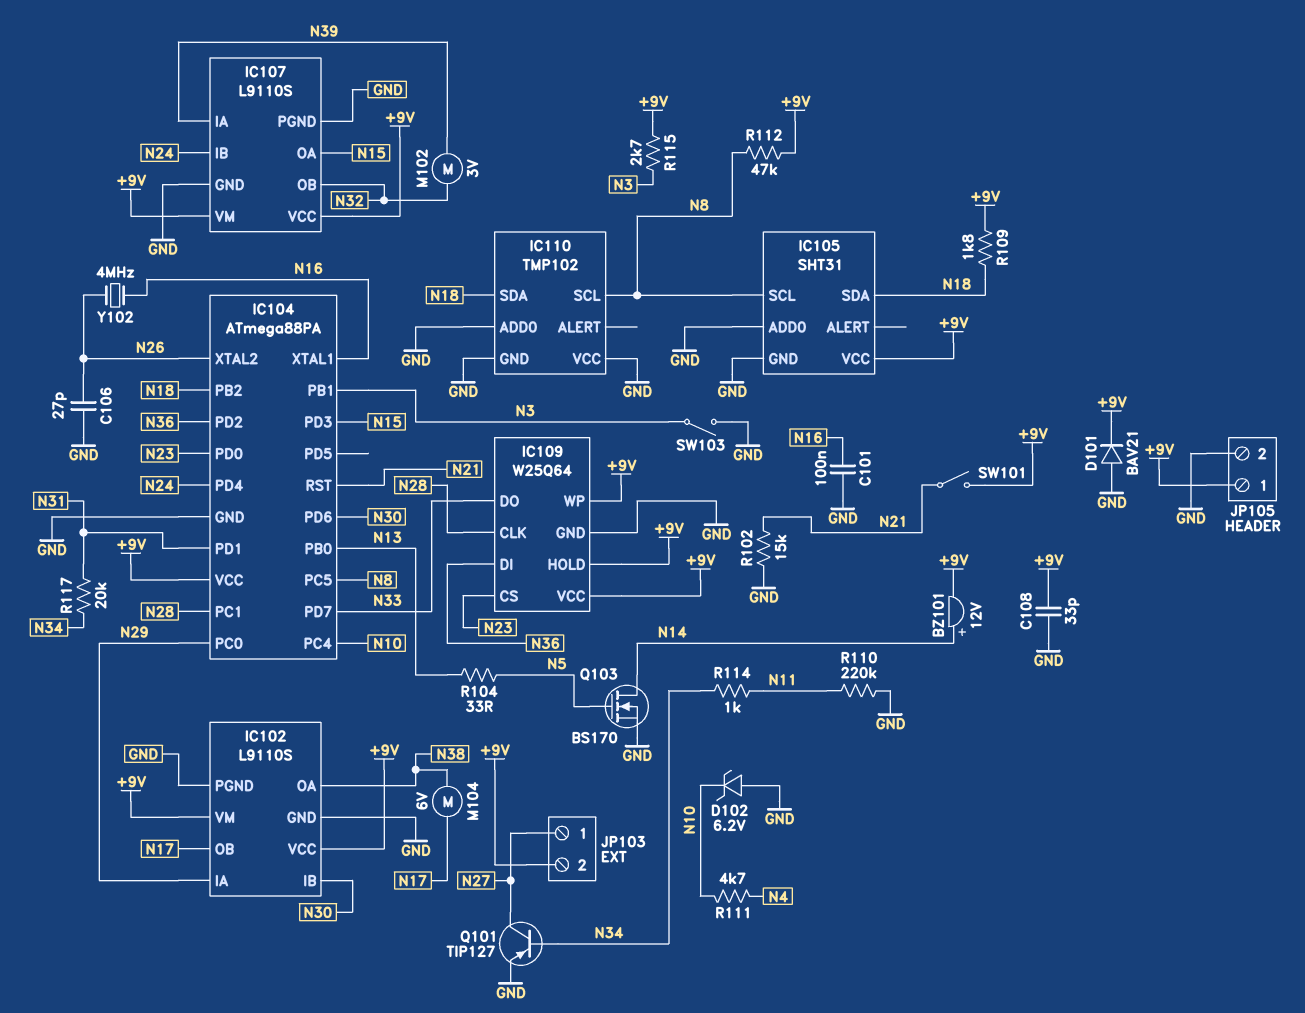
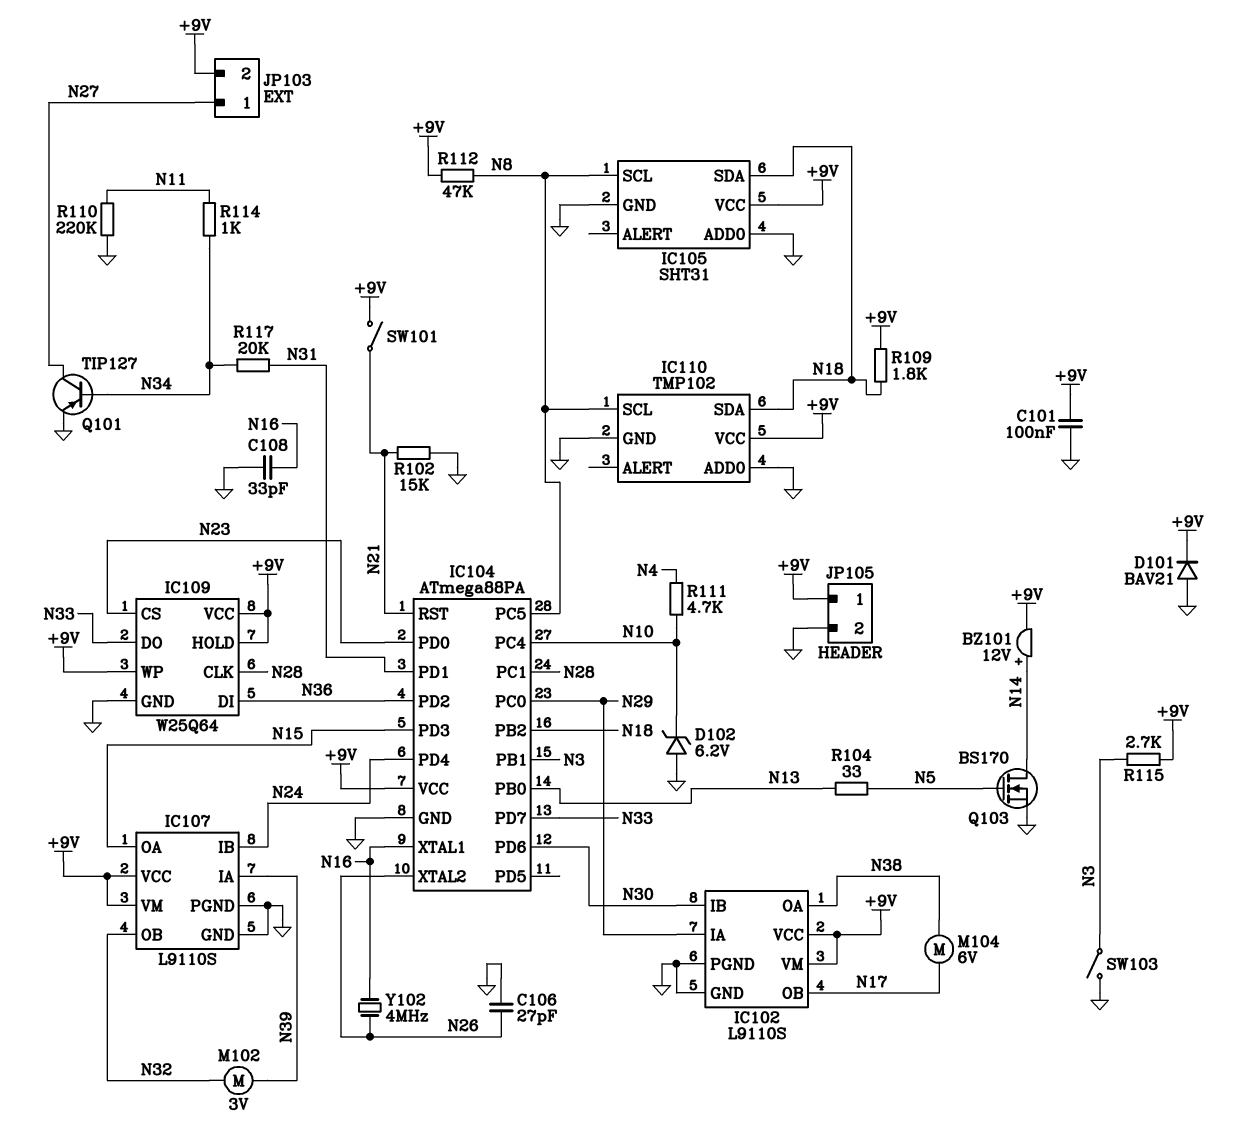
C101: 100nF (GND, N16) -> 100nF (+9V, GND)
C108: 33pF (+9V, GND) -> 33pF (GND, N16)
IC110 pin VCC: GND -> +9V

